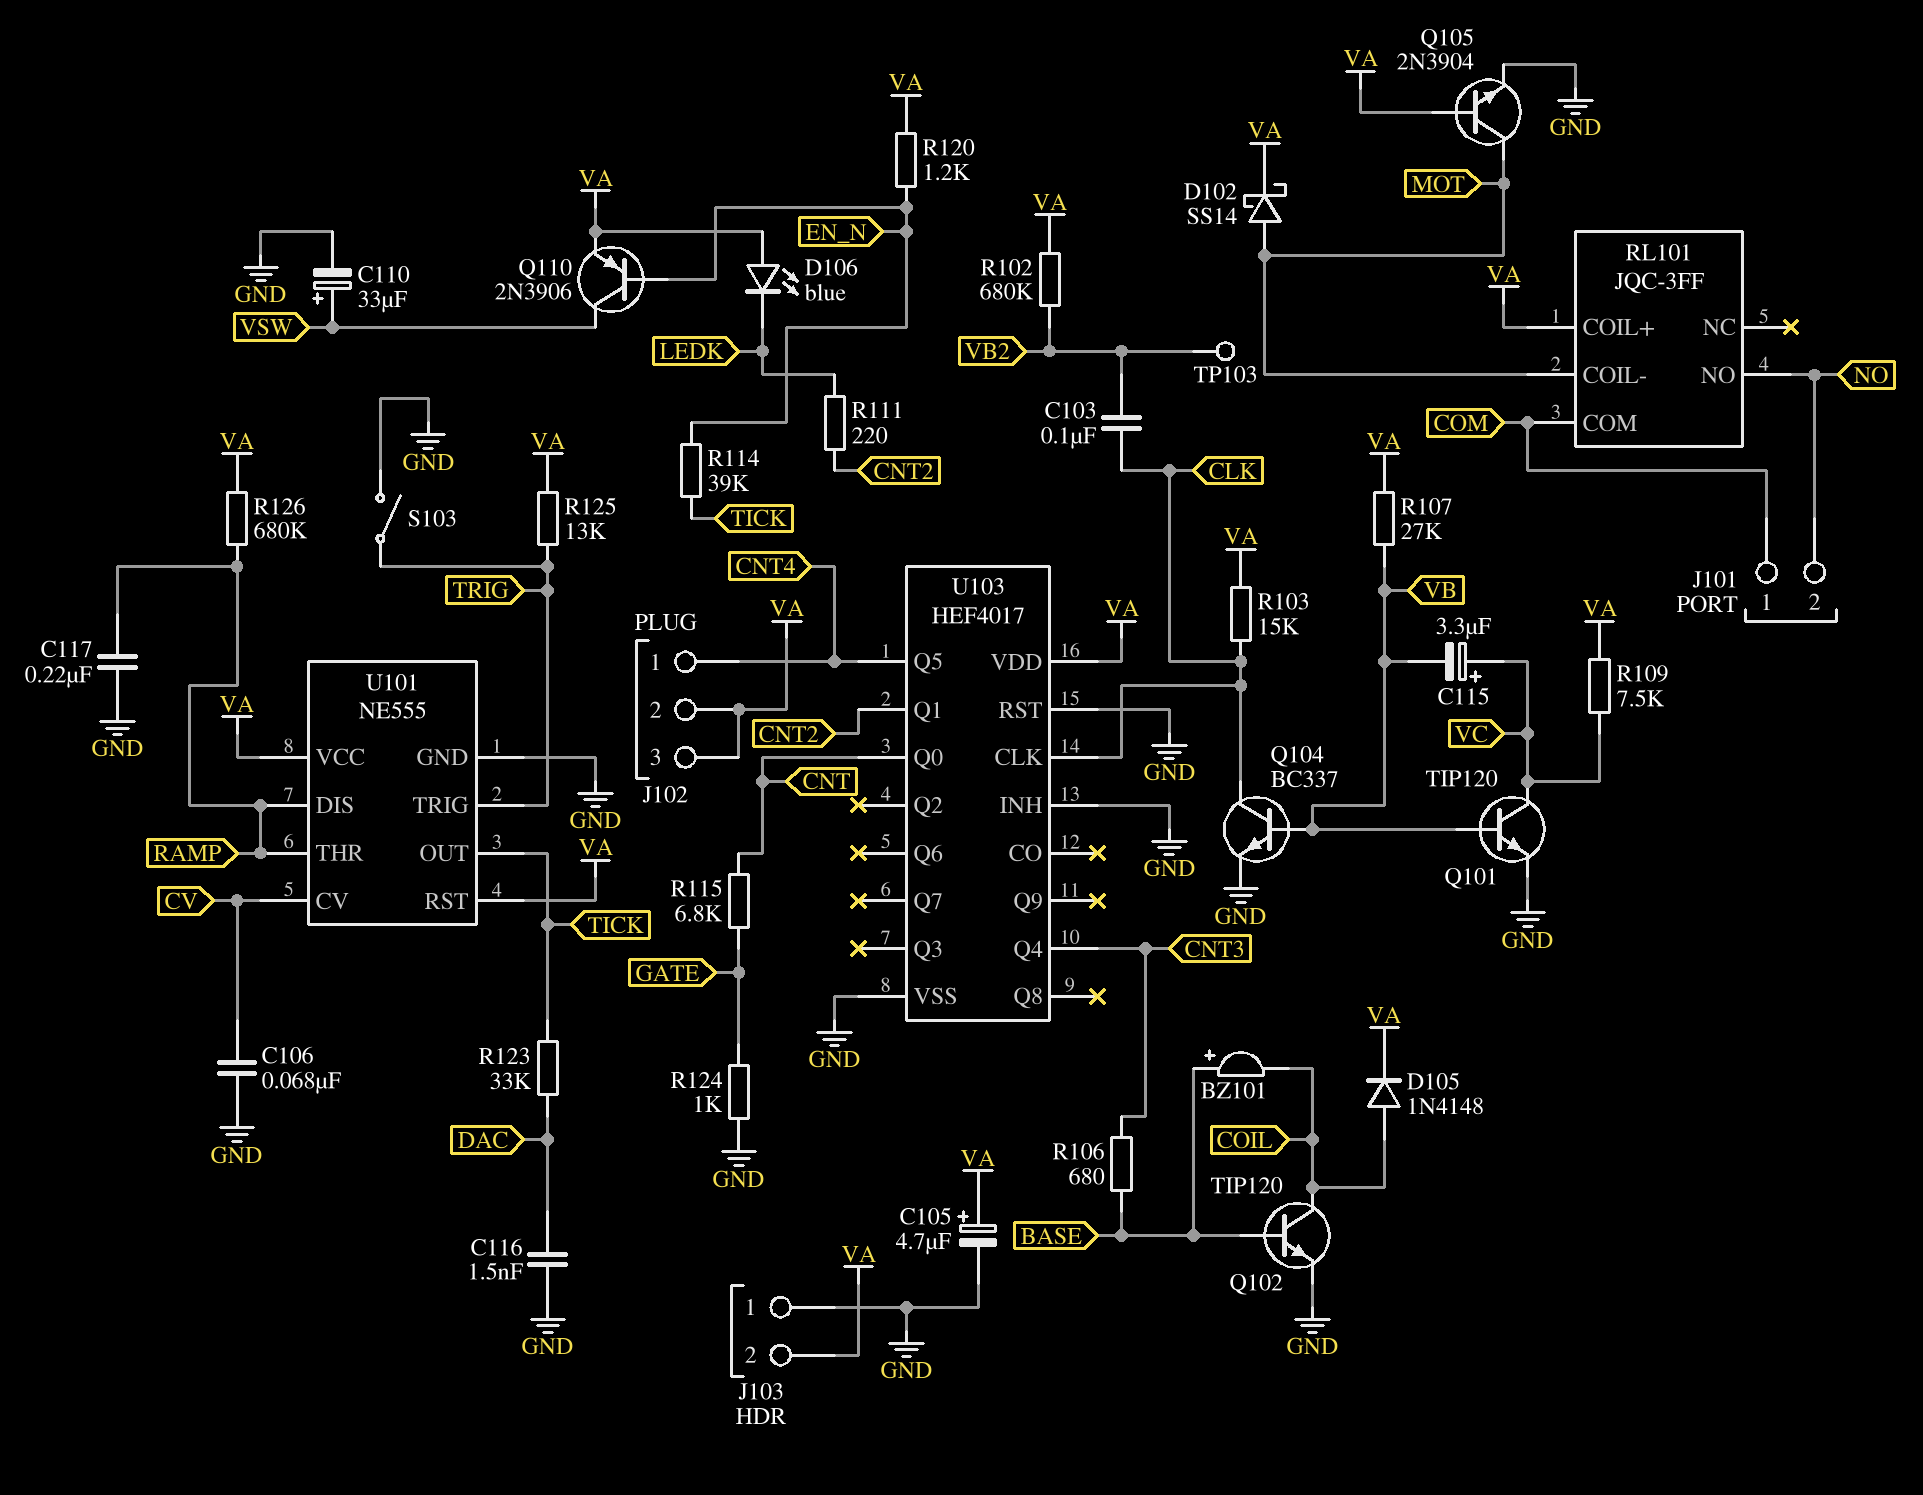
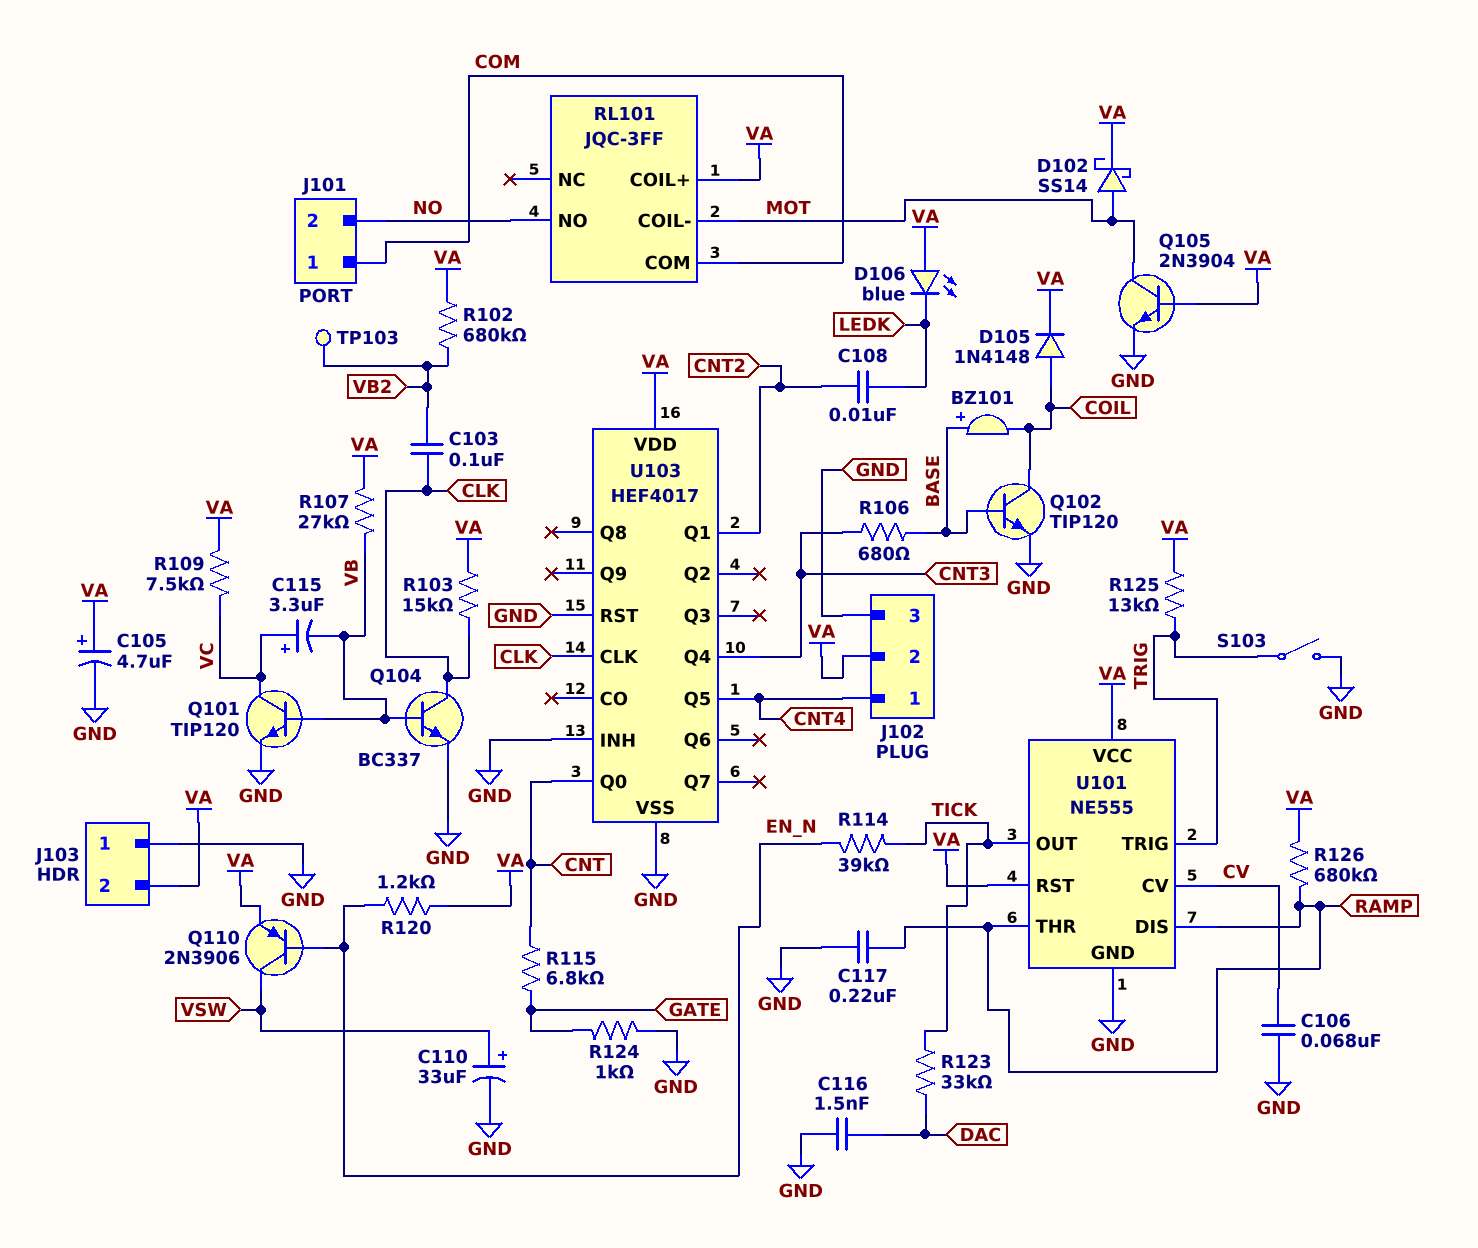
C108: none -> 10nF (CNT2, LEDK)
J102 pin 3: VA -> GND
R111: 220 (CNT2, LEDK) -> none

